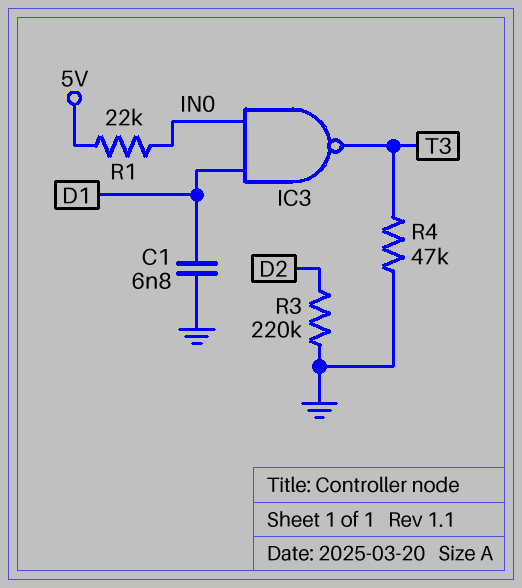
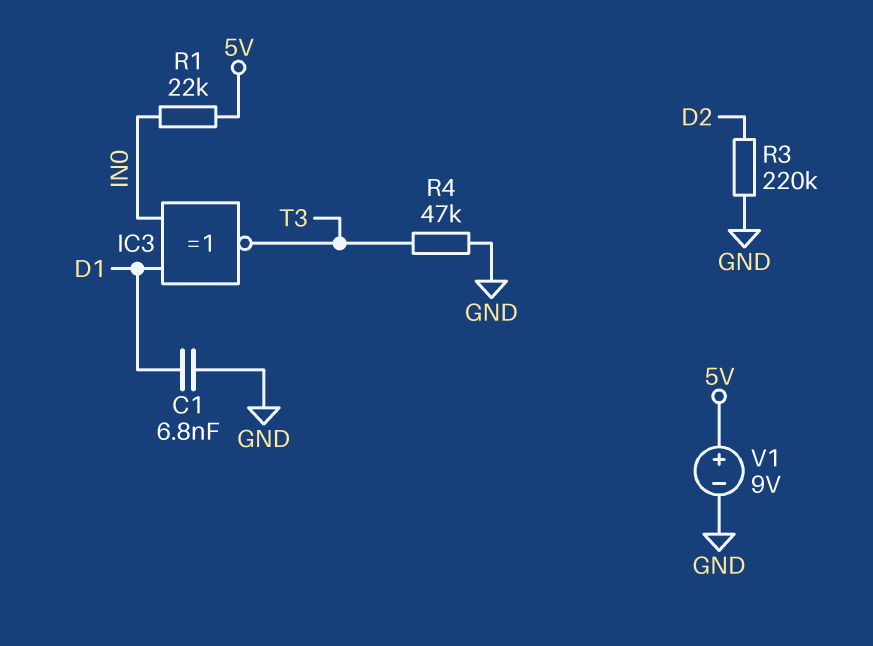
IC3: NAND (in D1, in IN0, out T3) -> XNOR (in D1, in IN0, out T3)
V1: none -> 9V (plus 5V, minus GND)

